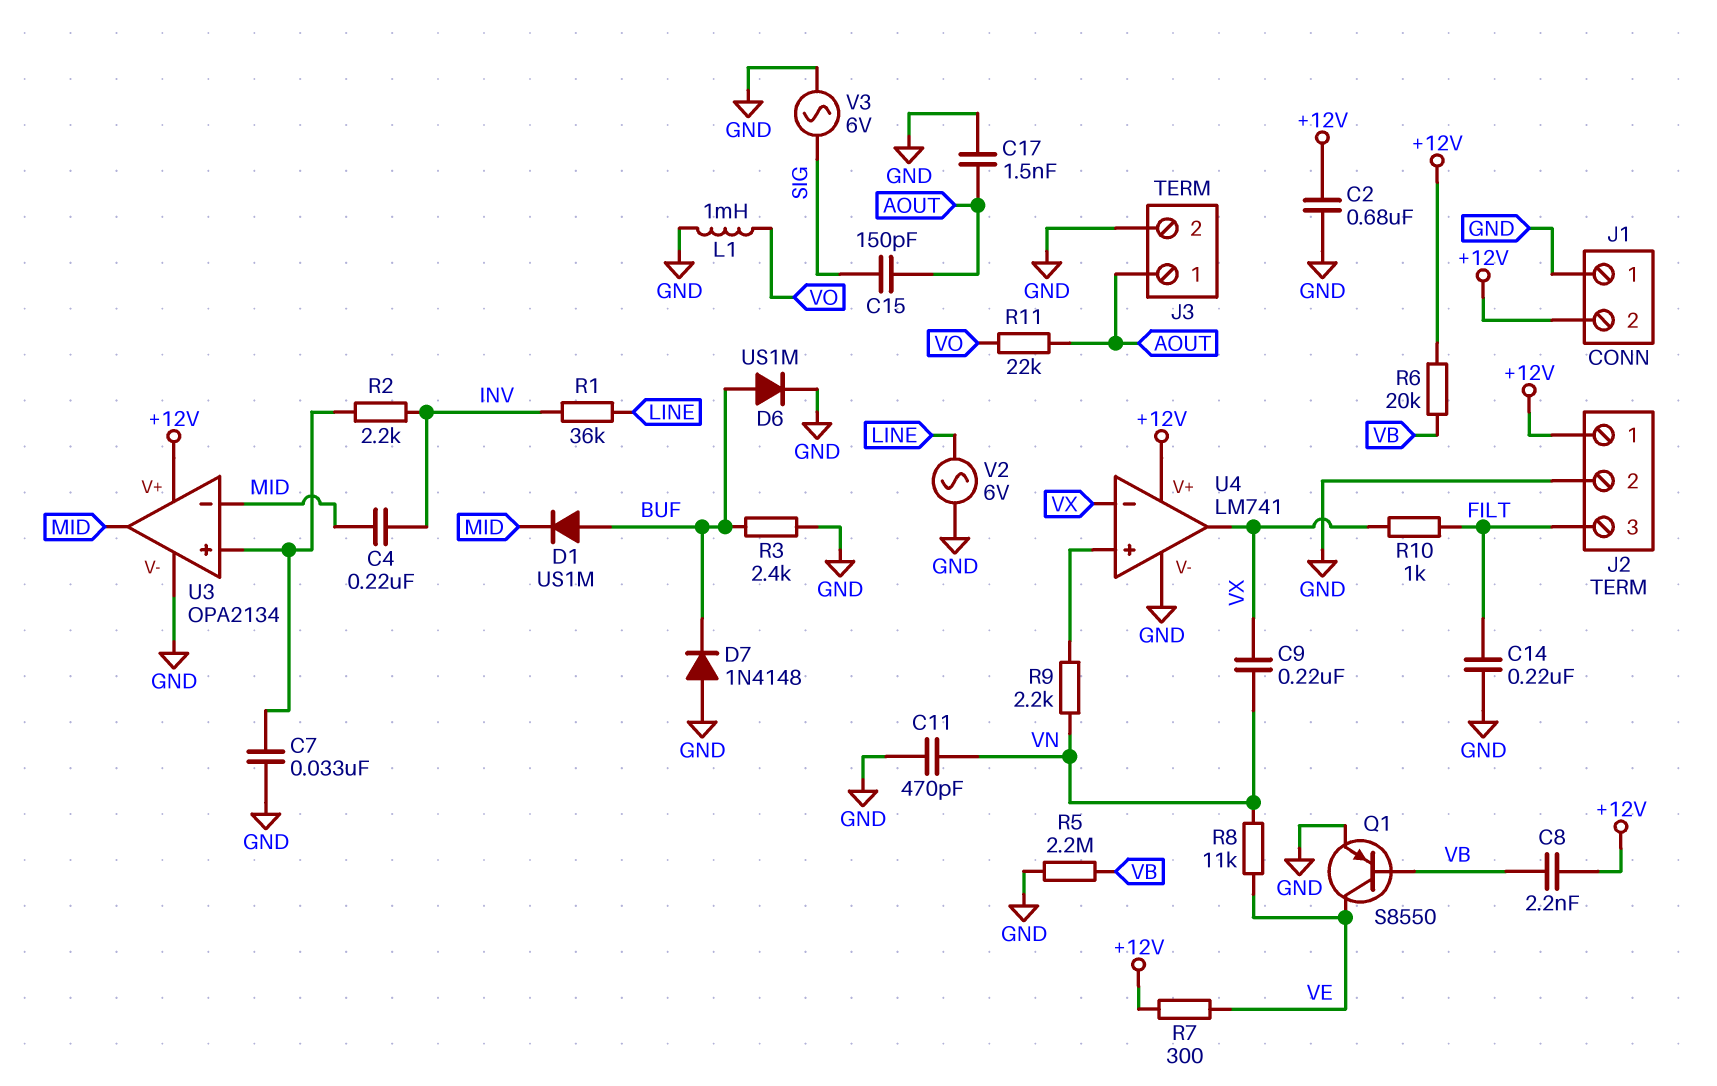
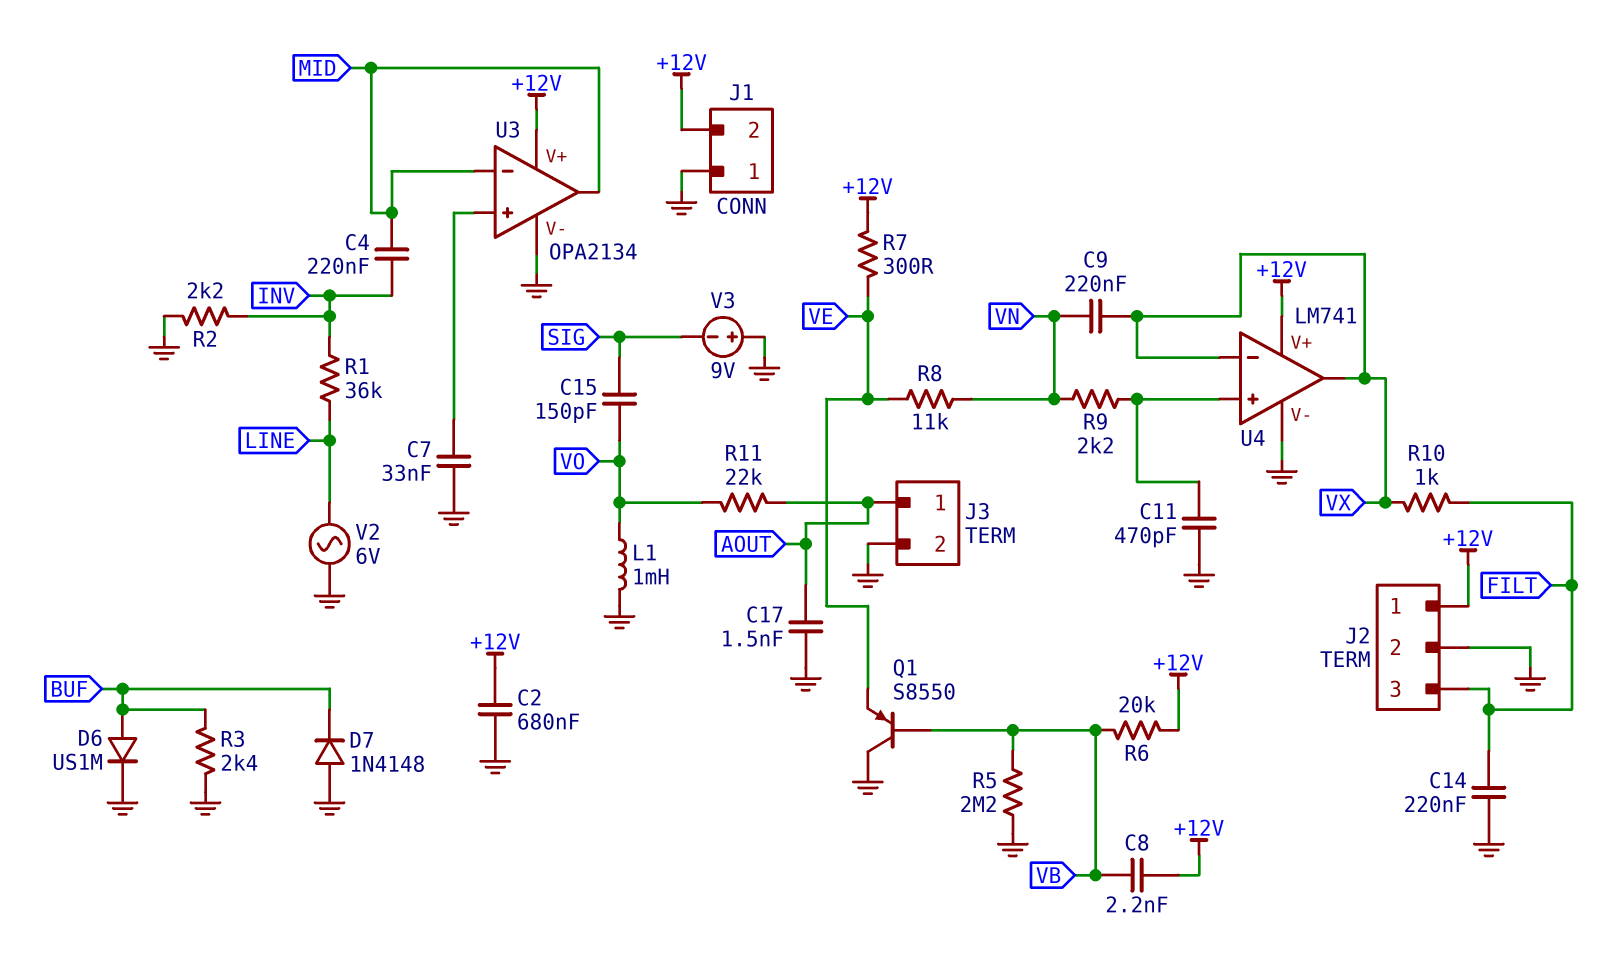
C11: 470pF (GND, VN) -> 470pF (GND, U4/in+)
C15: 150pF (AOUT, SIG) -> 150pF (SIG, VO)
D1: diode US1M (A BUF, K MID) -> none
Q1: PNP S8550 (B VB, C VE, E GND) -> PNP S8550 (B VB, C GND, E VE)
R2: 2.2k (INV, U3/in+) -> 2.2k (GND, INV)
V3: AC 6V (GND, SIG) -> 9V (plus GND, minus SIG)

